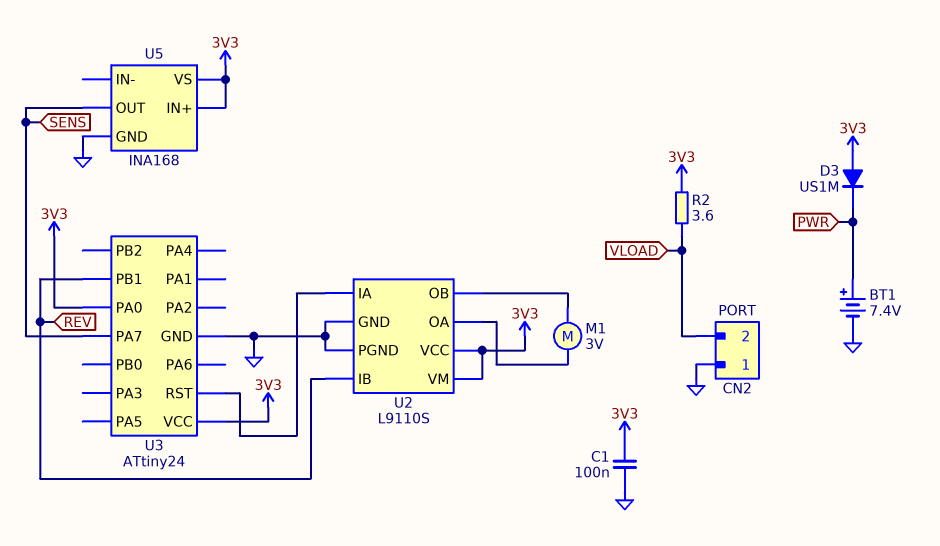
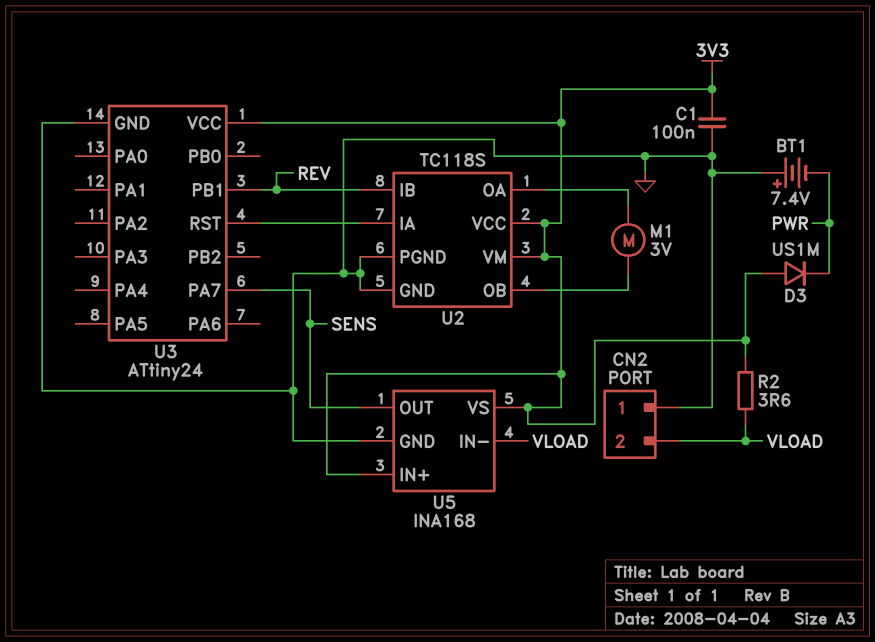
BT1: 7.4V (plus PWR, minus GND) -> 7.4V (plus GND, minus PWR)
U2: L9110S -> TC118S
U3 pin PA0: 3V3 -> none
U5 pin IN-: none -> VLOAD

